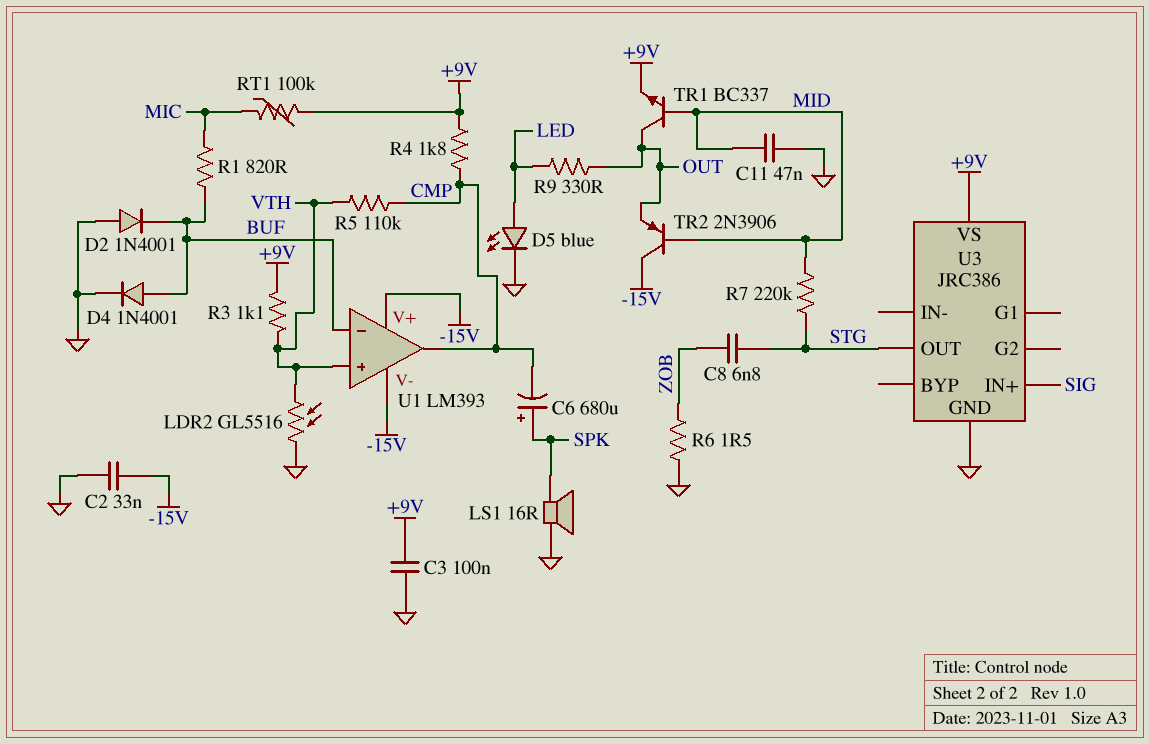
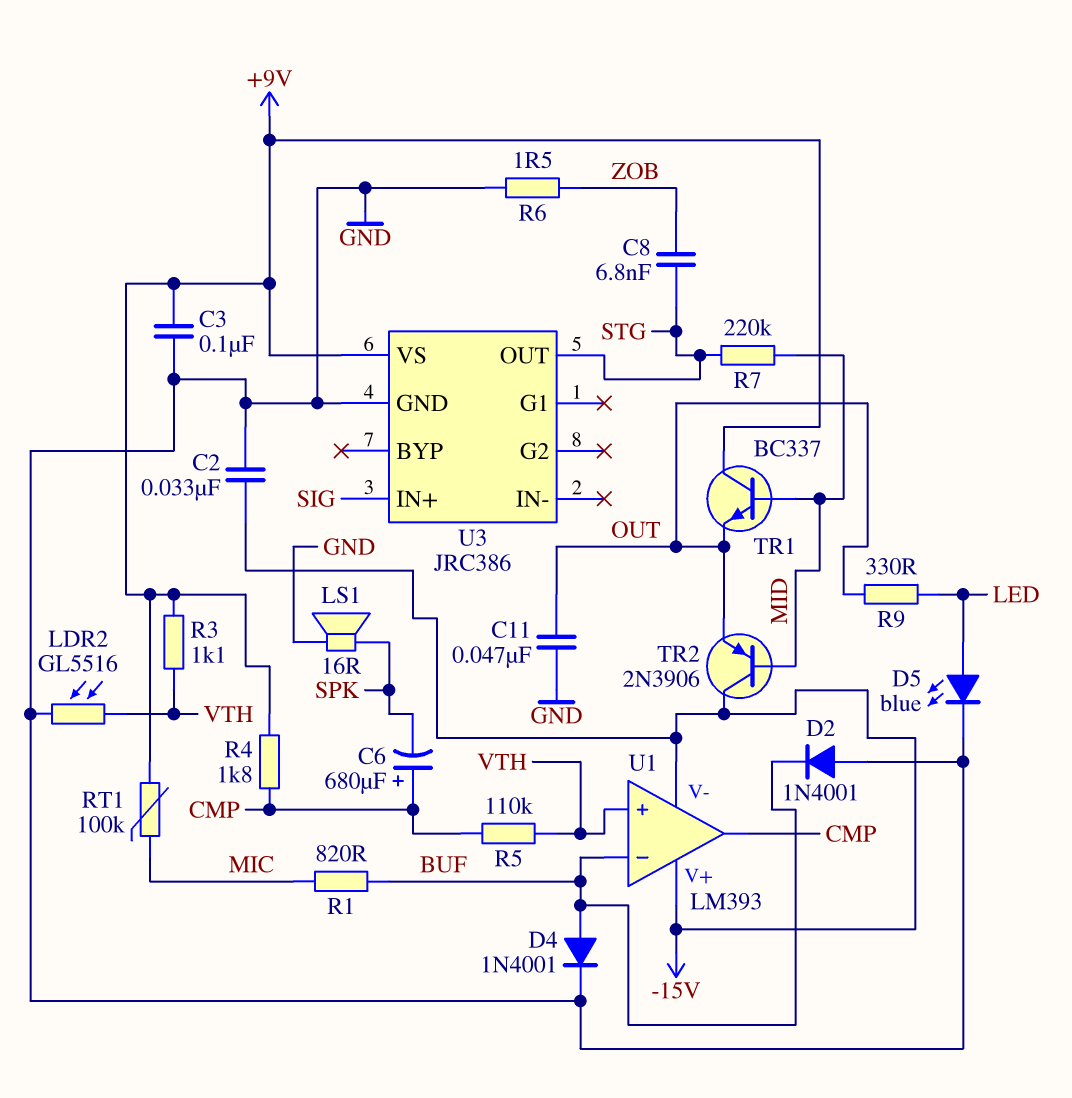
C6: 680uF (plus SPK, minus CMP) -> 680uF (plus CMP, minus SPK)
C11: 47nF (GND, MID) -> 47nF (GND, OUT)
TR1: NPN BC337 (B MID, C OUT, E +9V) -> NPN BC337 (B MID, C +9V, E OUT)

